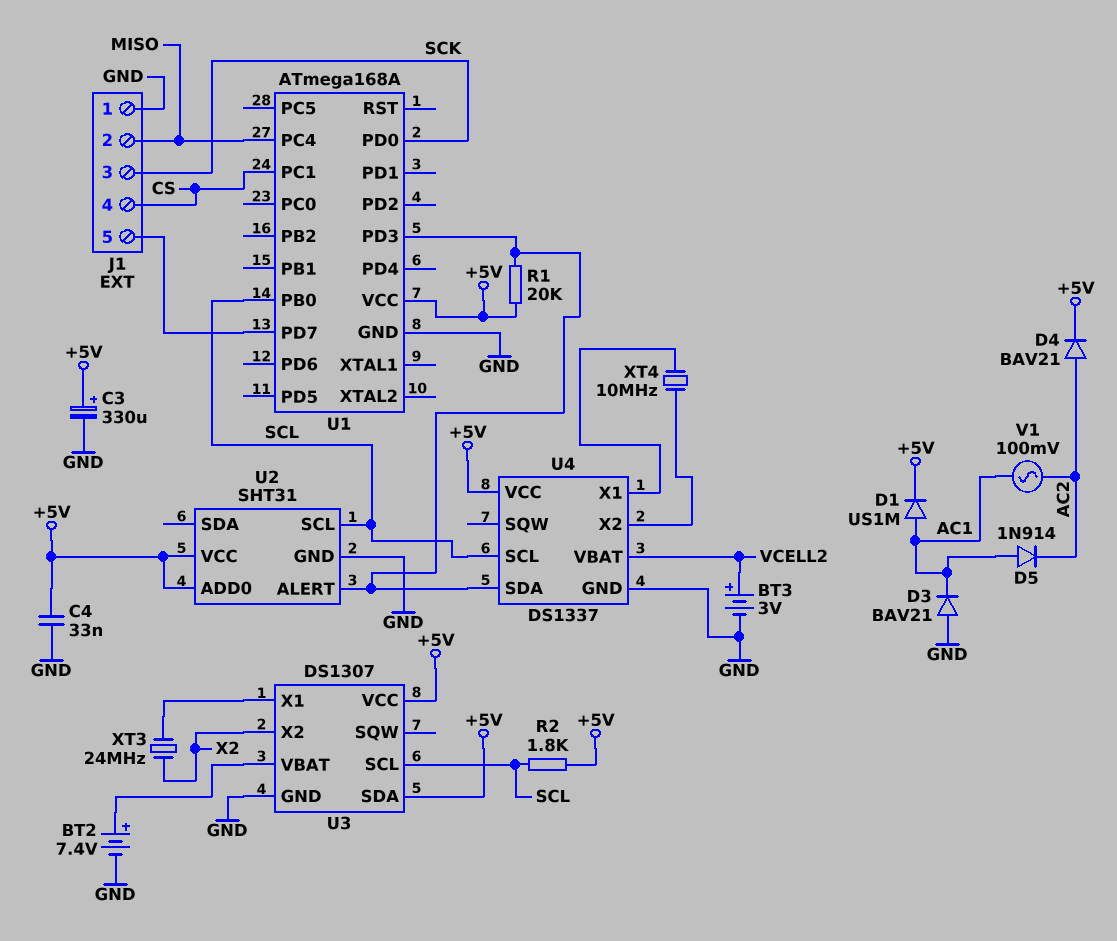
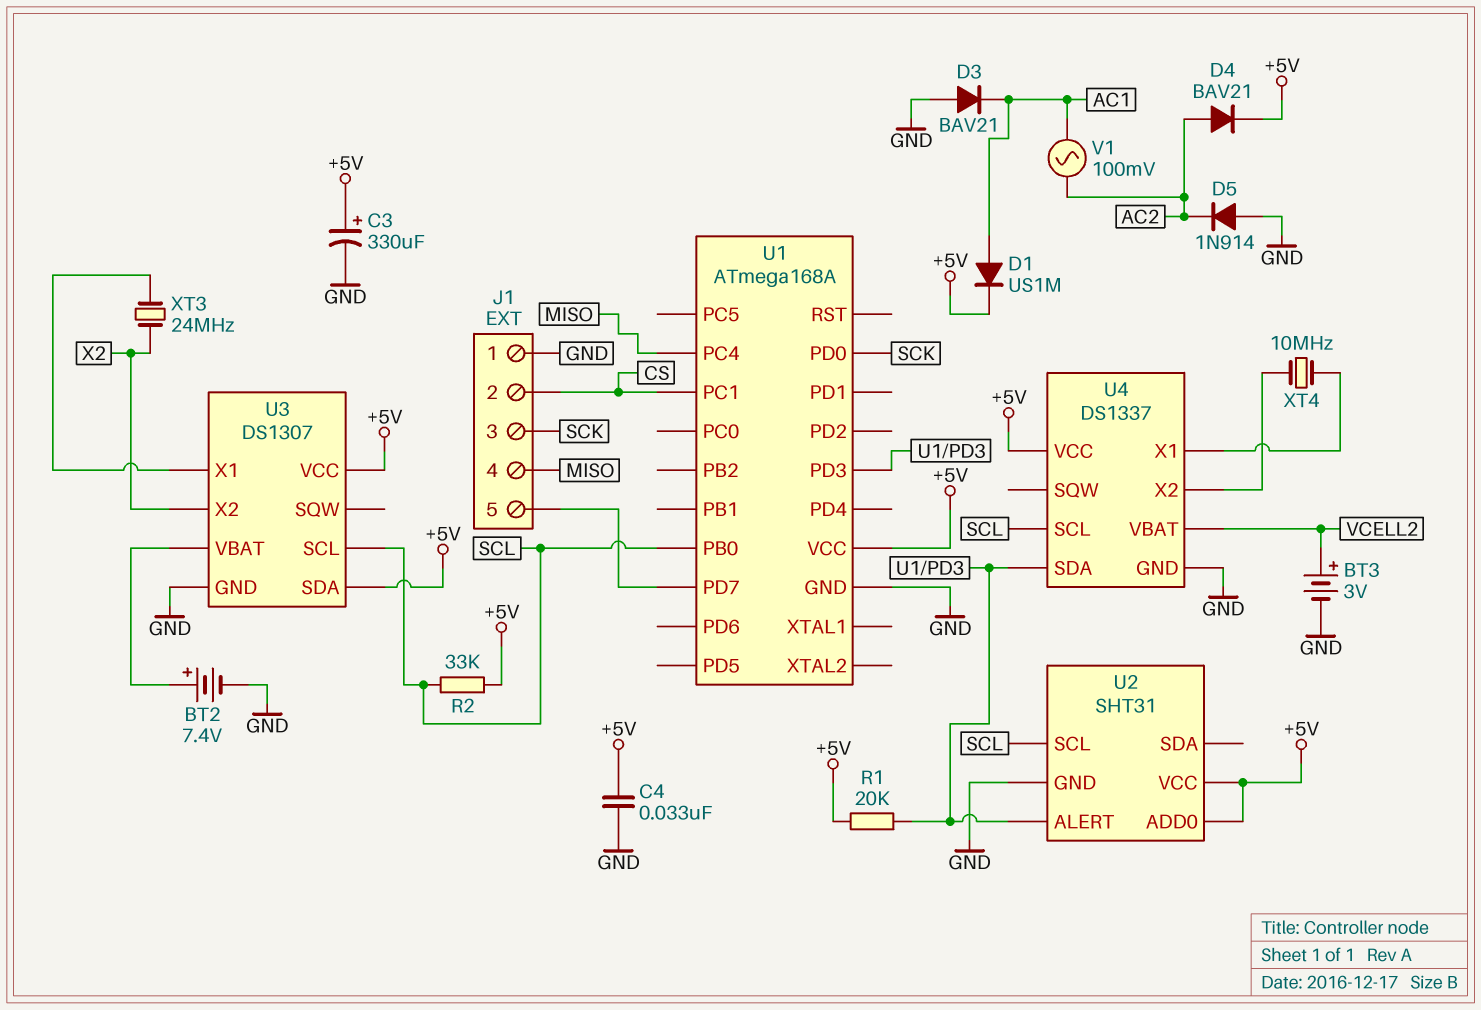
D5: diode 1N914 (A AC1, K AC2) -> diode 1N914 (A GND, K AC2)
J1 pin 2: MISO -> CS
J1 pin 4: CS -> MISO
R2: 1.8k (+5V, SCL) -> 33k (+5V, SCL)

